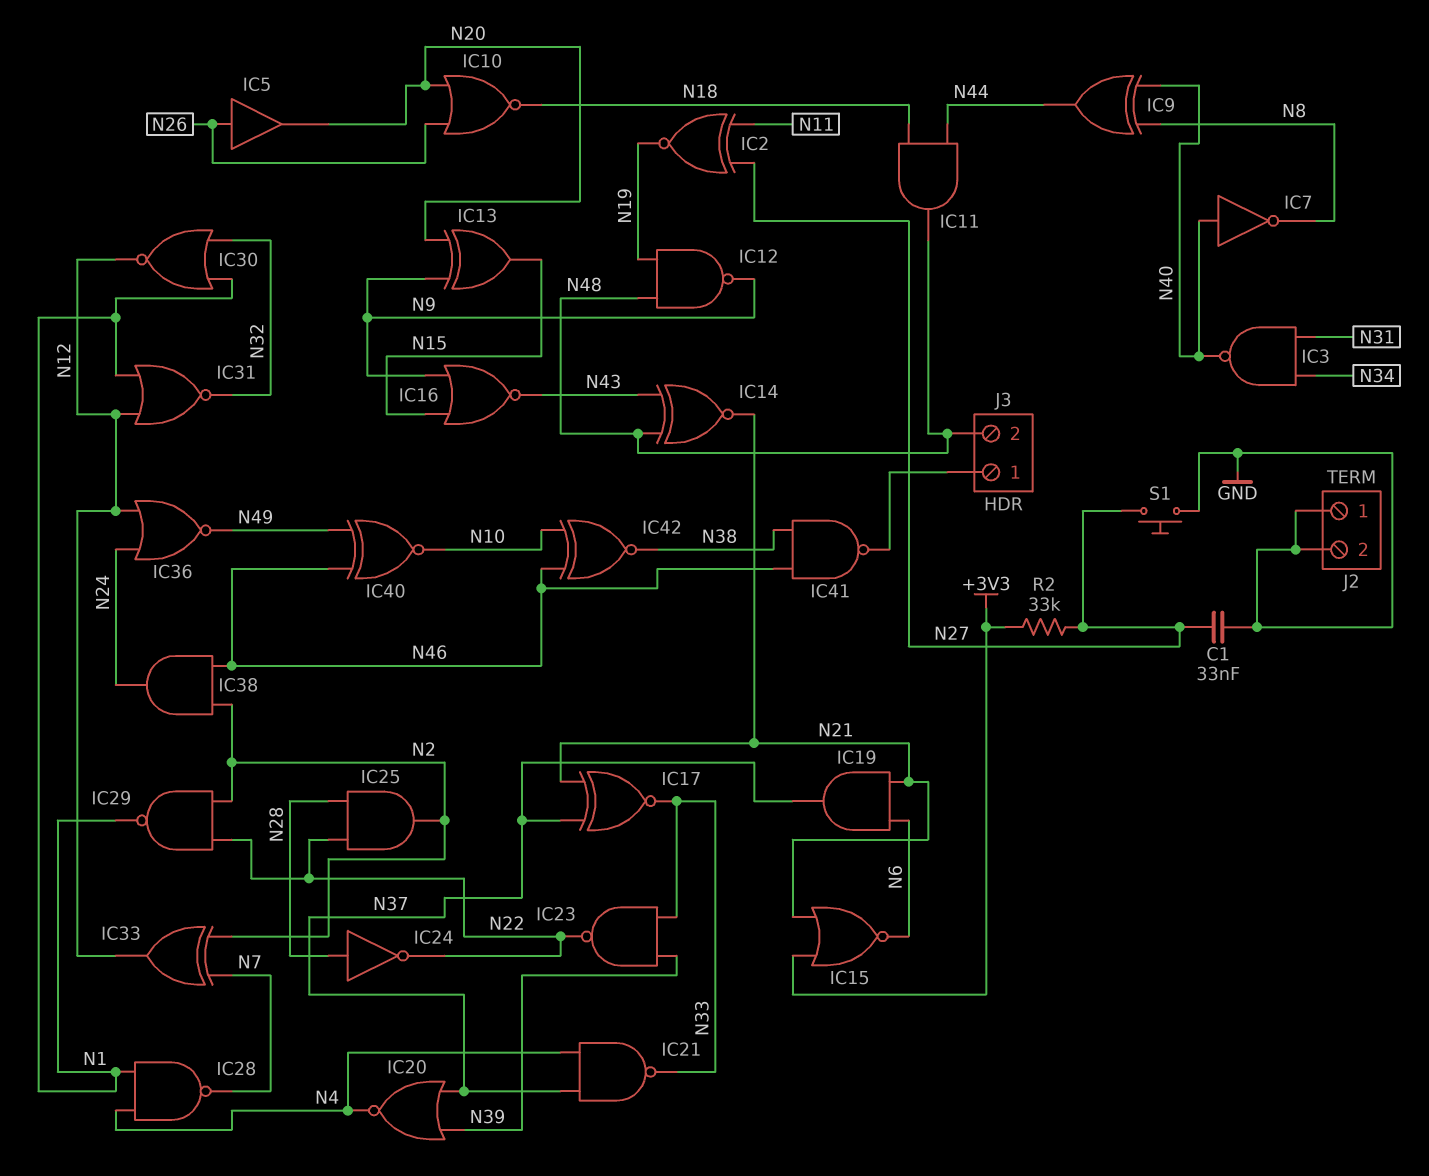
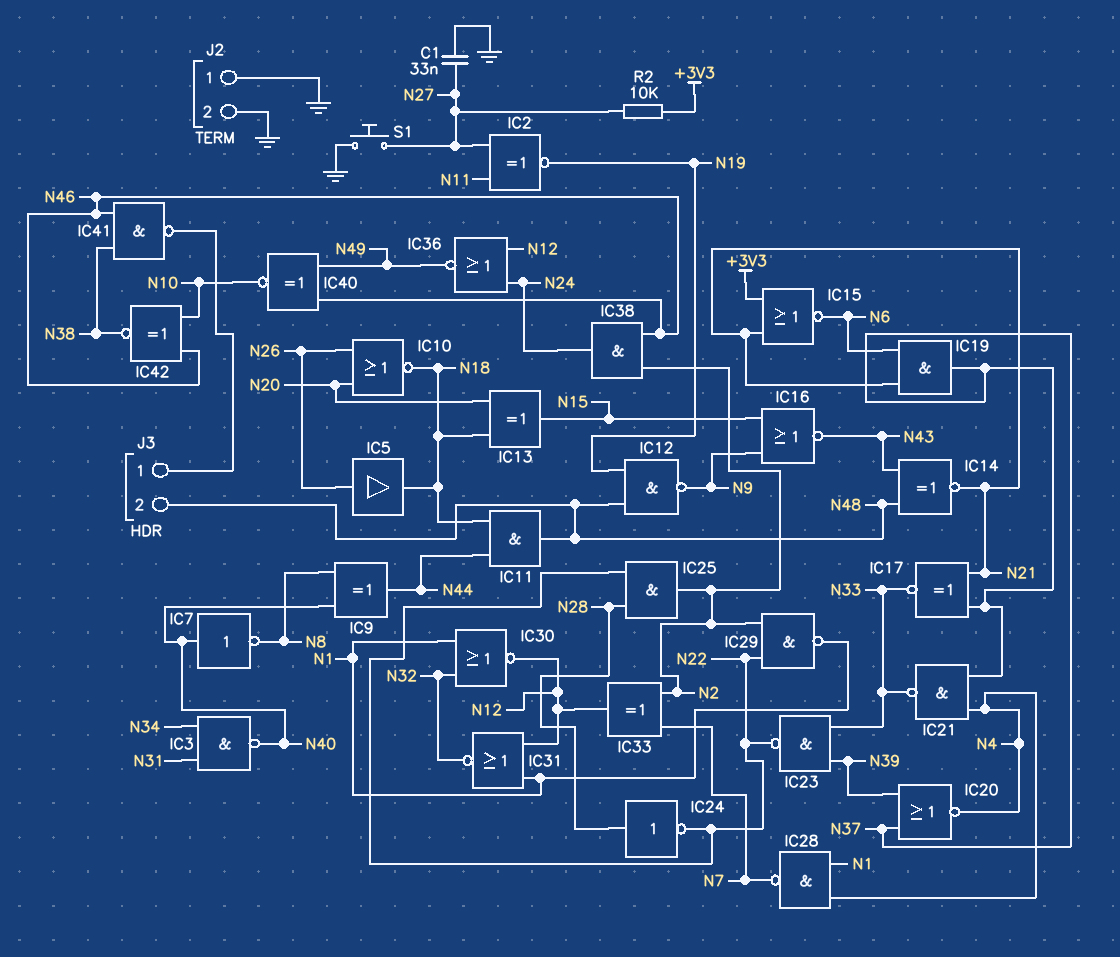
IC5: buffer (in N26, out N20) -> buffer (in N26, out N18)
IC13: XOR (in N9, in N20, out N15) -> XOR (in N18, in N20, out N15)
R2: 33k (+3V3, N27) -> 10k (+3V3, N27)

